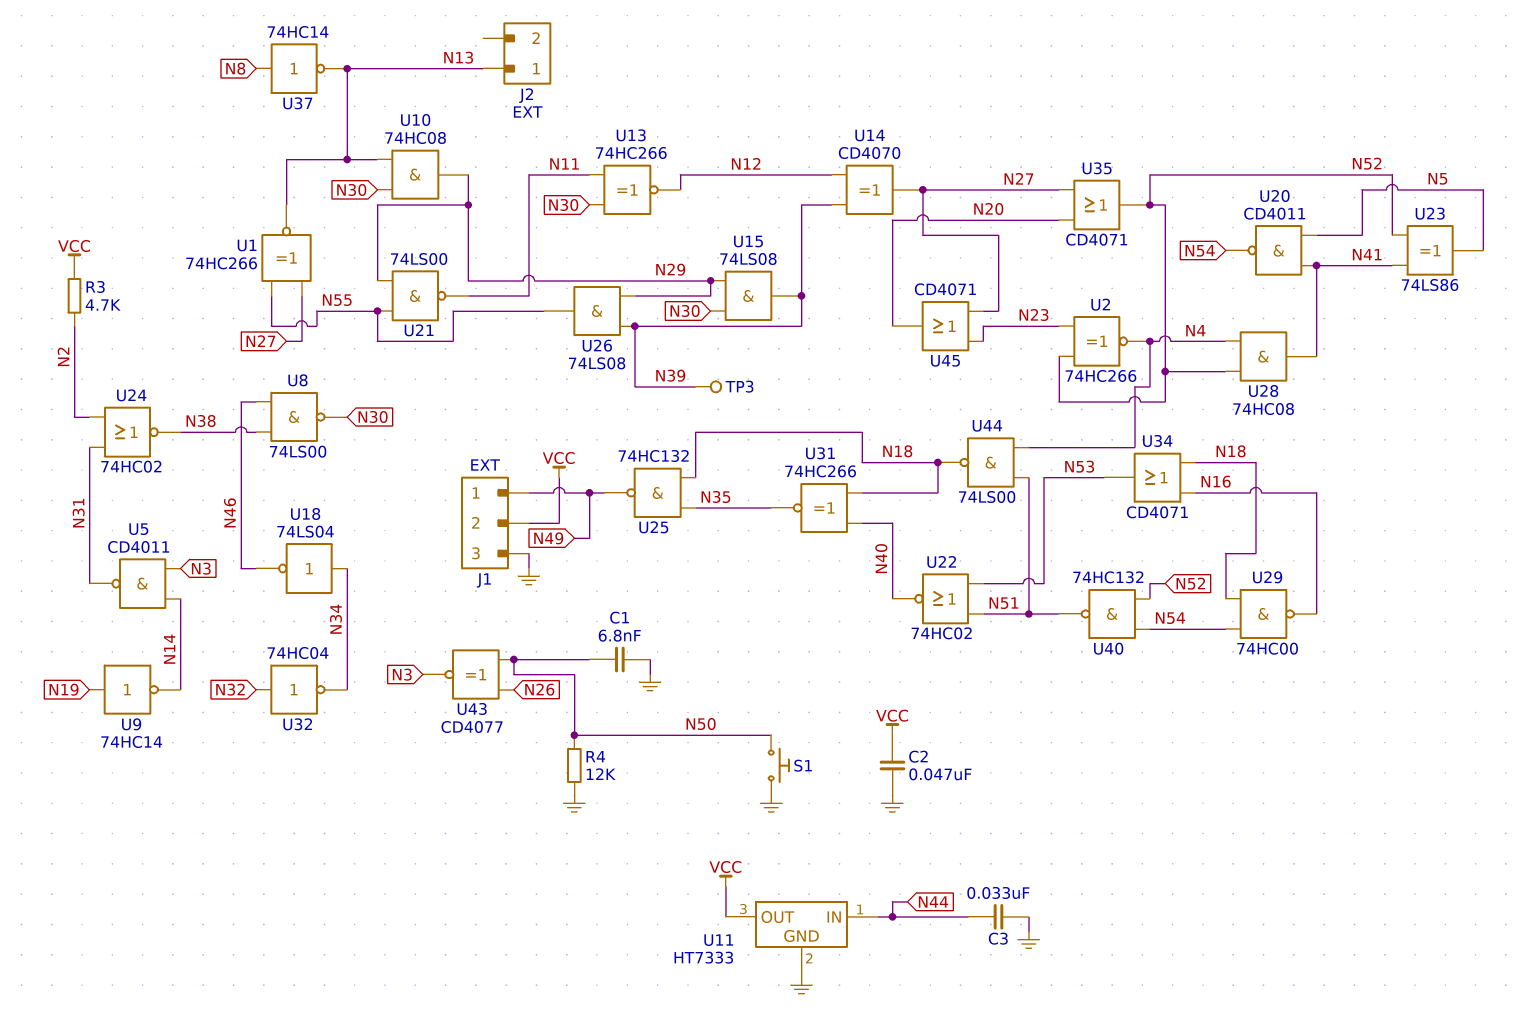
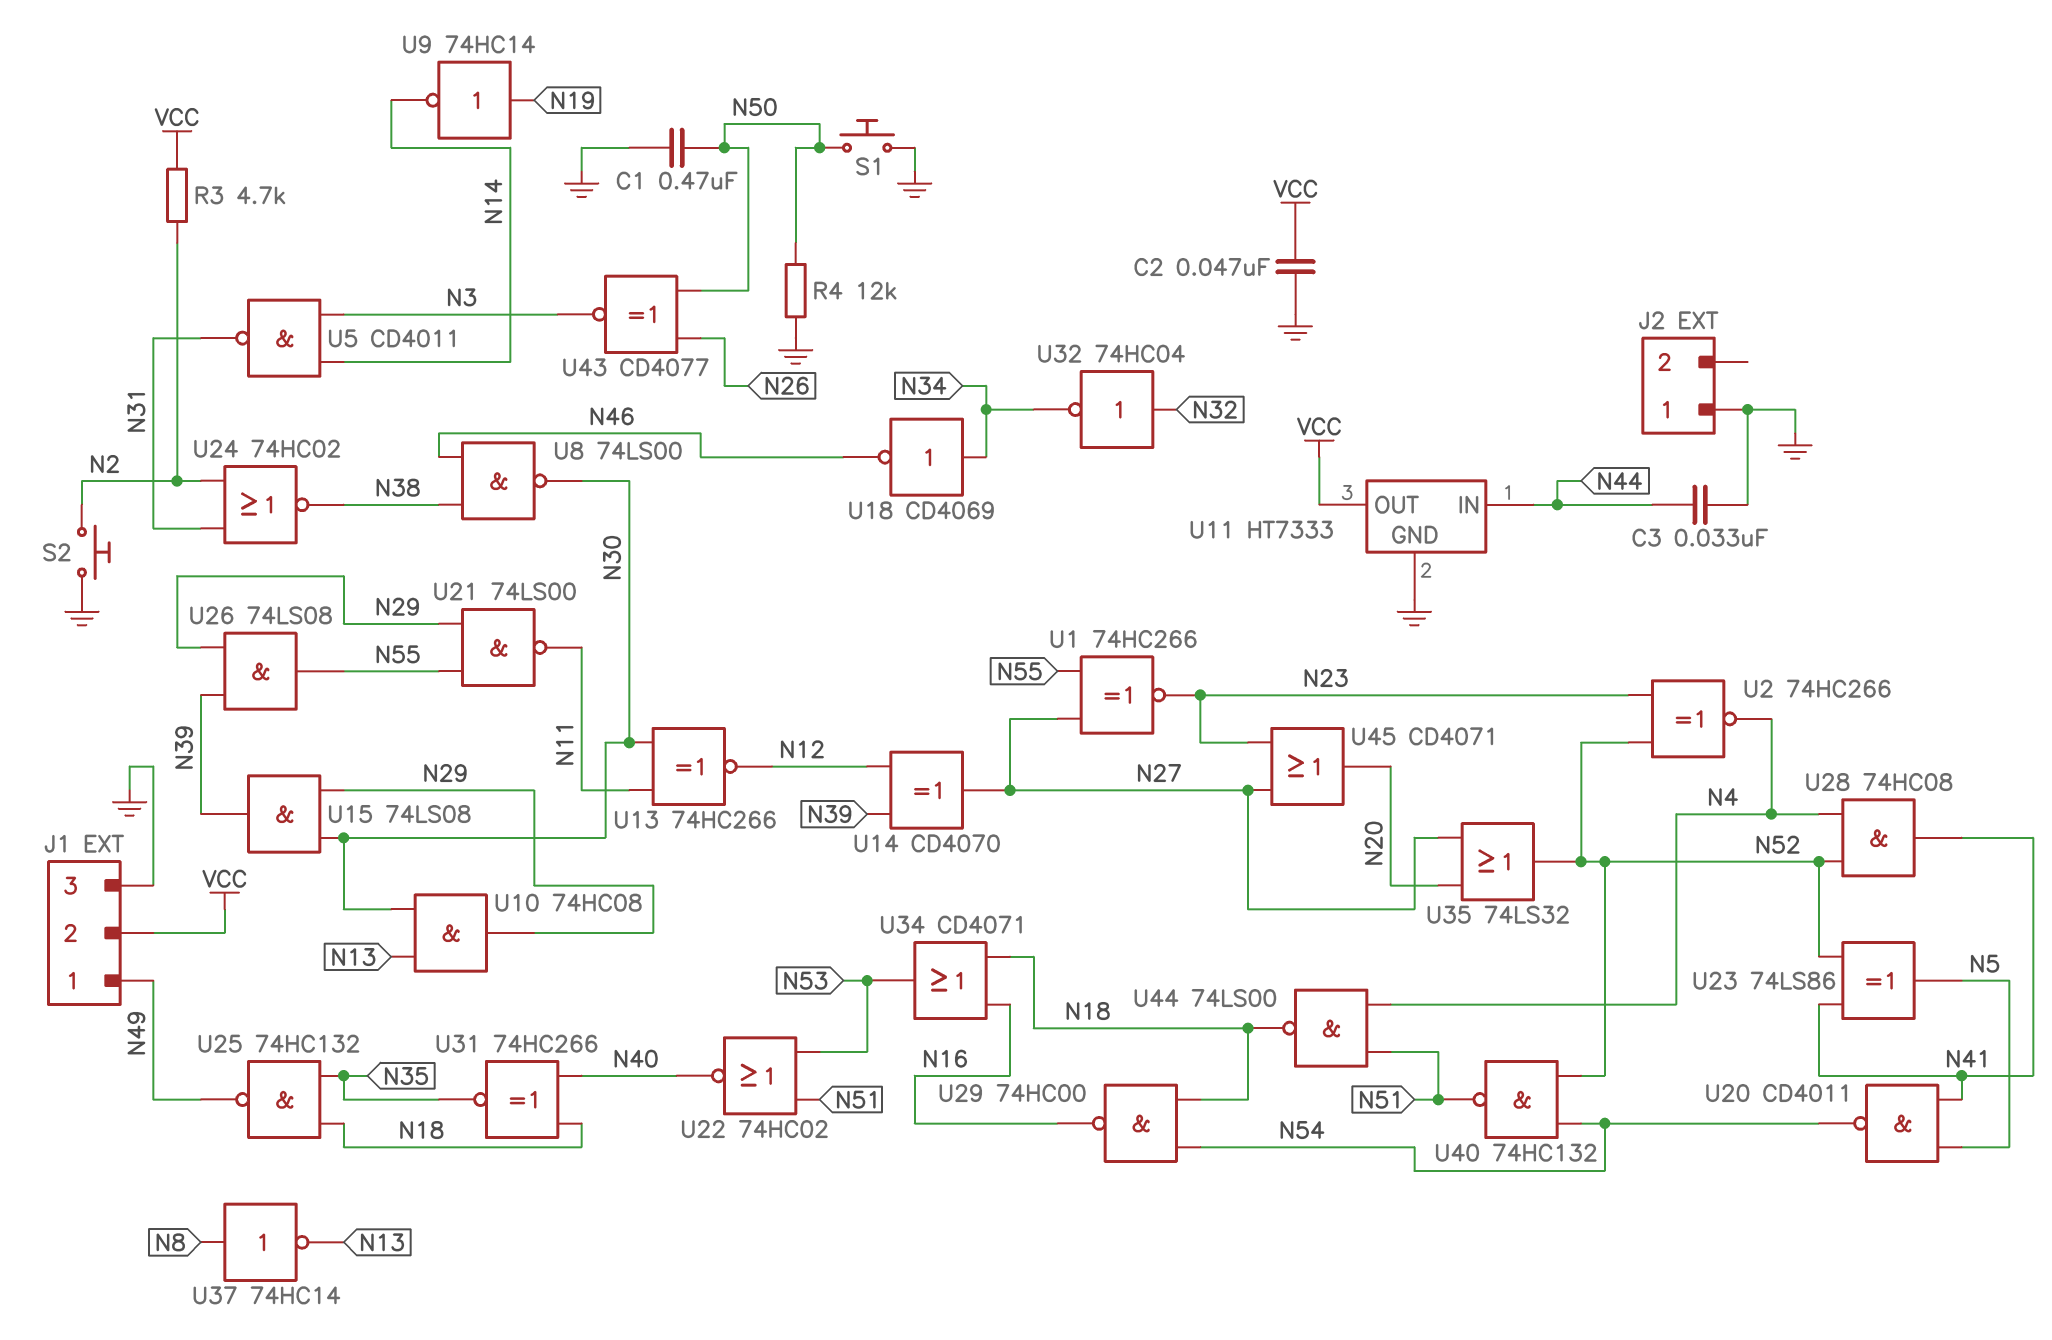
C1: 6.8nF (GND, N50) -> 470nF (GND, N50)
J2 pin 1: N13 -> GND
S2: none -> button (GND, N2)
TP3: test point (N39) -> none
U1: XNOR 74HC266 (in N27, in N55, out N13) -> XNOR 74HC266 (in N27, in N55, out N23)
U18: NOT 74LS04 (in N34, out N46) -> NOT CD4069 (in N34, out N46)
U35: OR CD4071 (in N20, in N27, out N52) -> OR 74LS32 (in N20, in N27, out N52)

